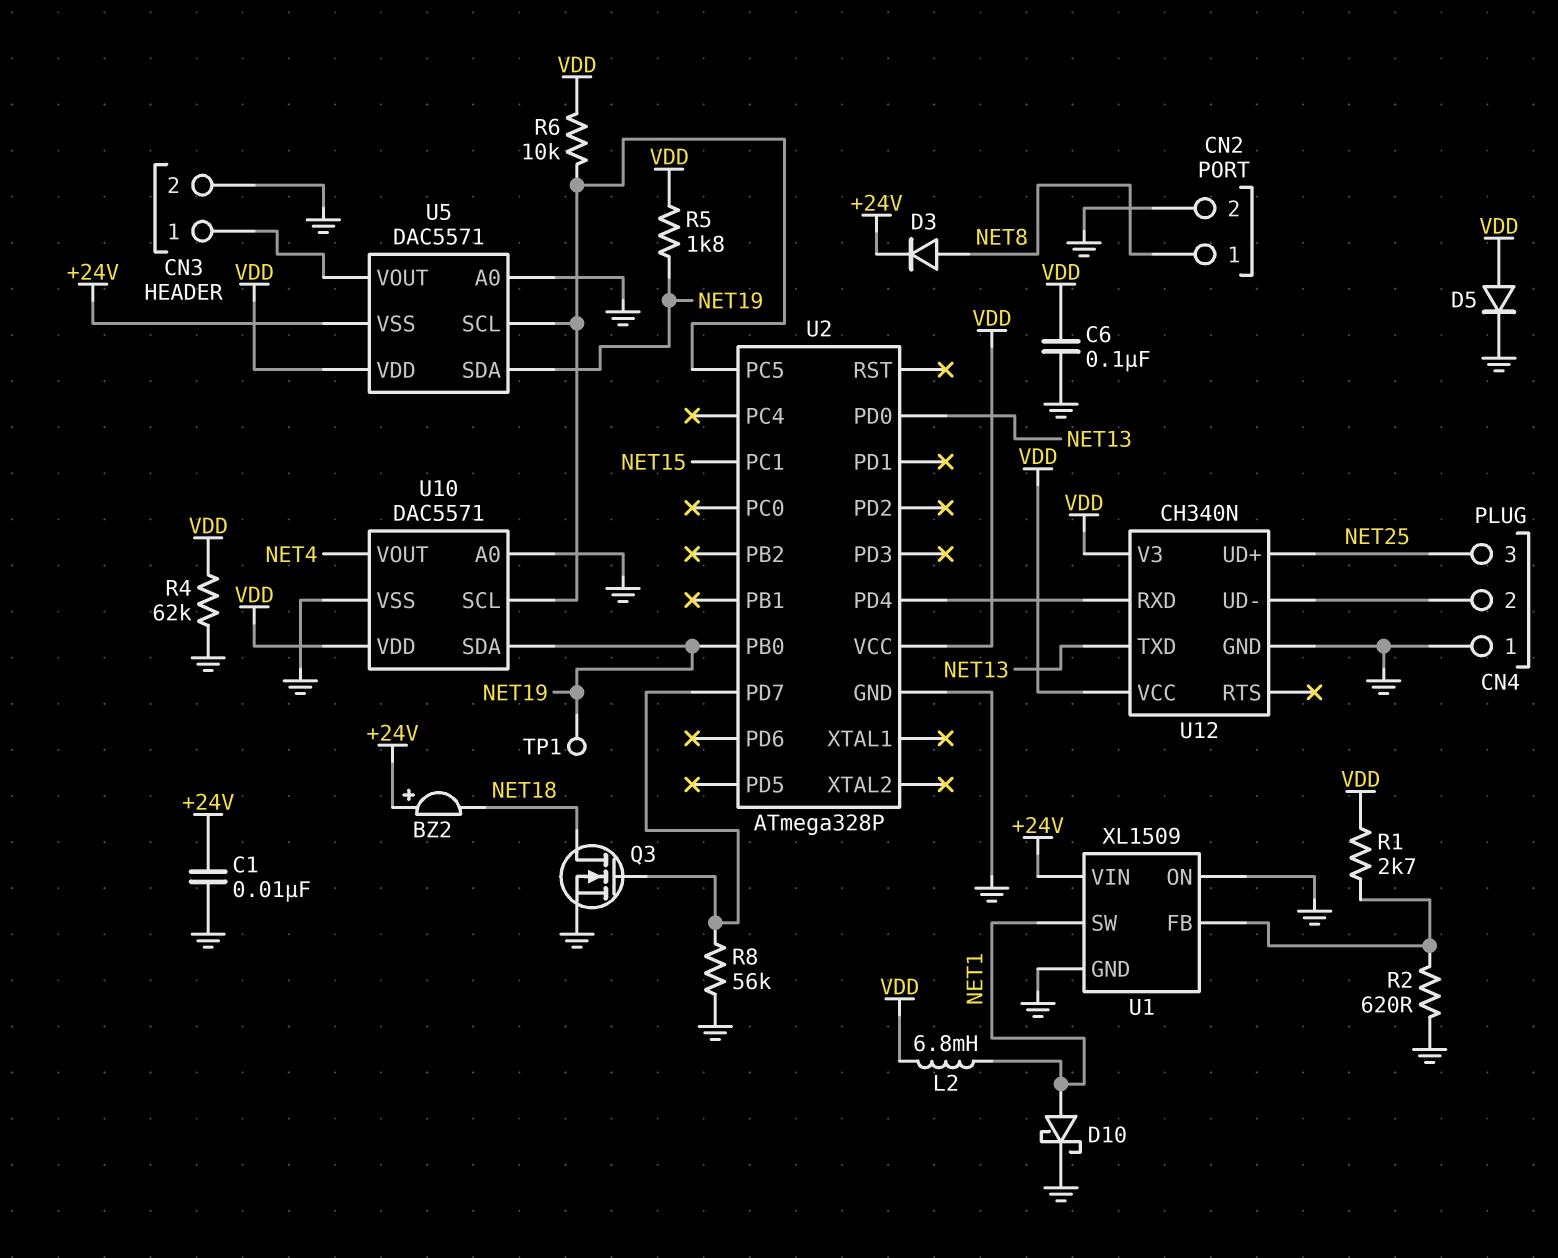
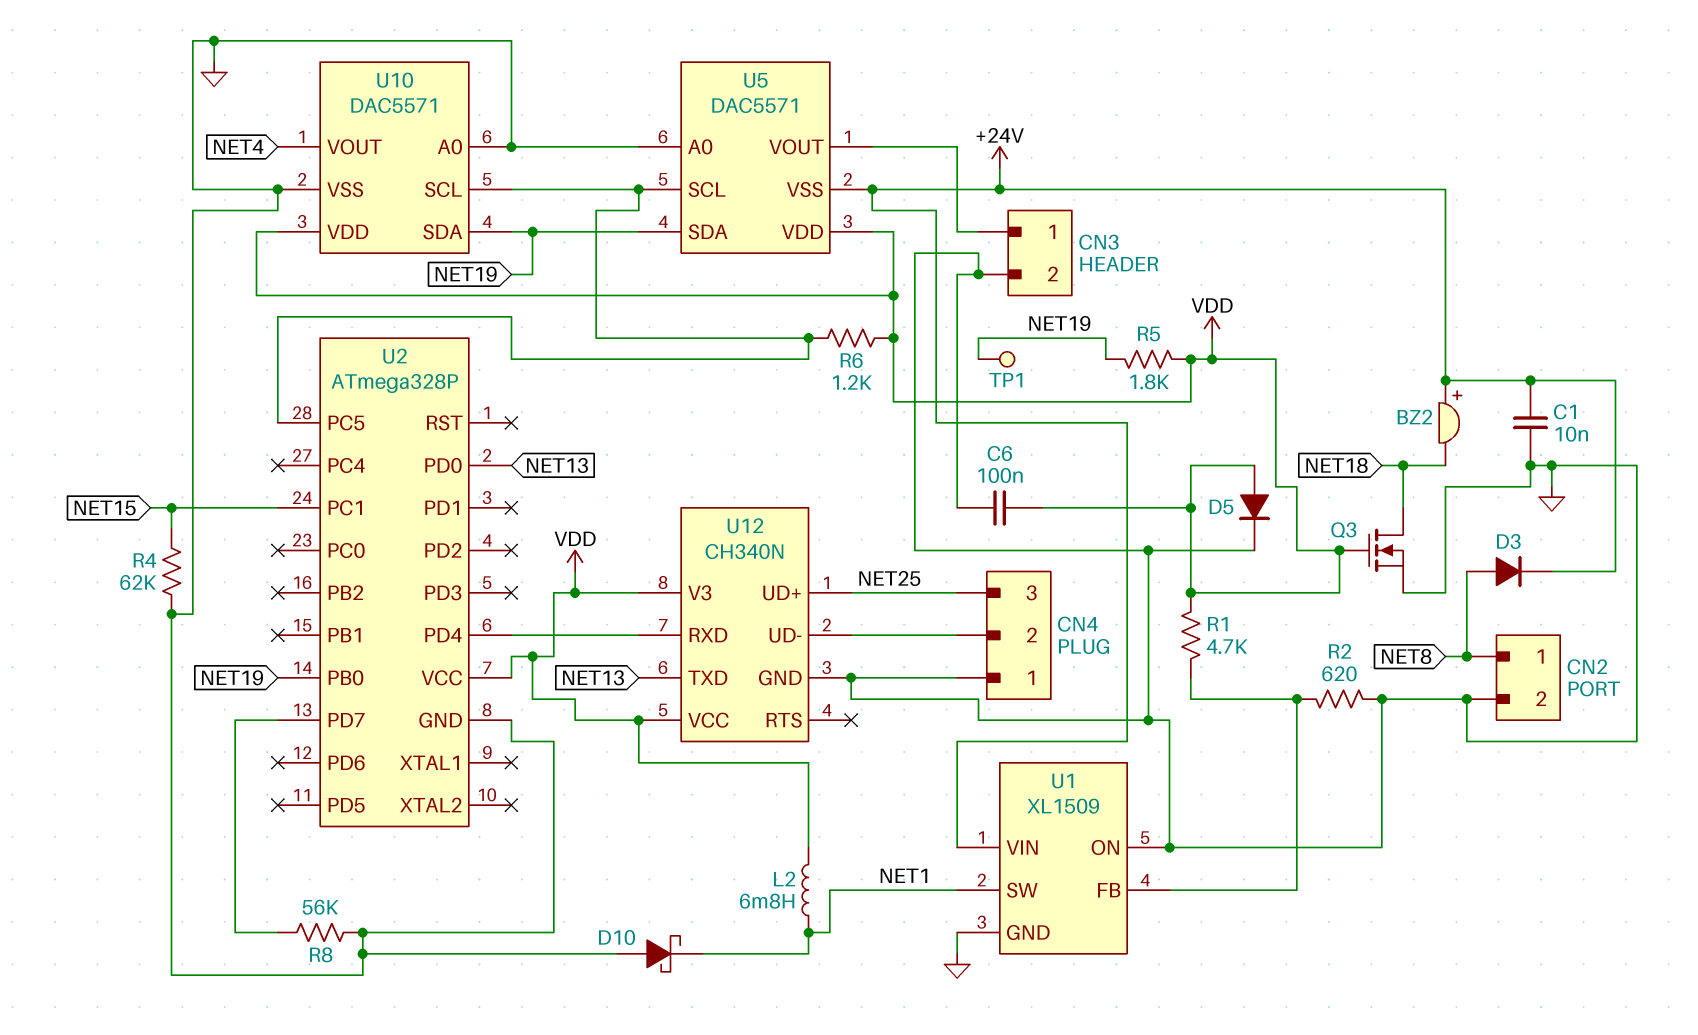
D10: schottky (A NET1, K GND) -> schottky (A GND, K NET1)
Q3: NMOS (G U2/PD7, D NET18, S GND) -> NMOS (G VDD, D NET18, S GND)
R1: 2.7k (U1/FB, VDD) -> 4.7k (U1/FB, VDD)
R4: 62k (GND, VDD) -> 62k (GND, NET15)
R6: 10k (U2/PC5, VDD) -> 1.2k (U2/PC5, VDD)

